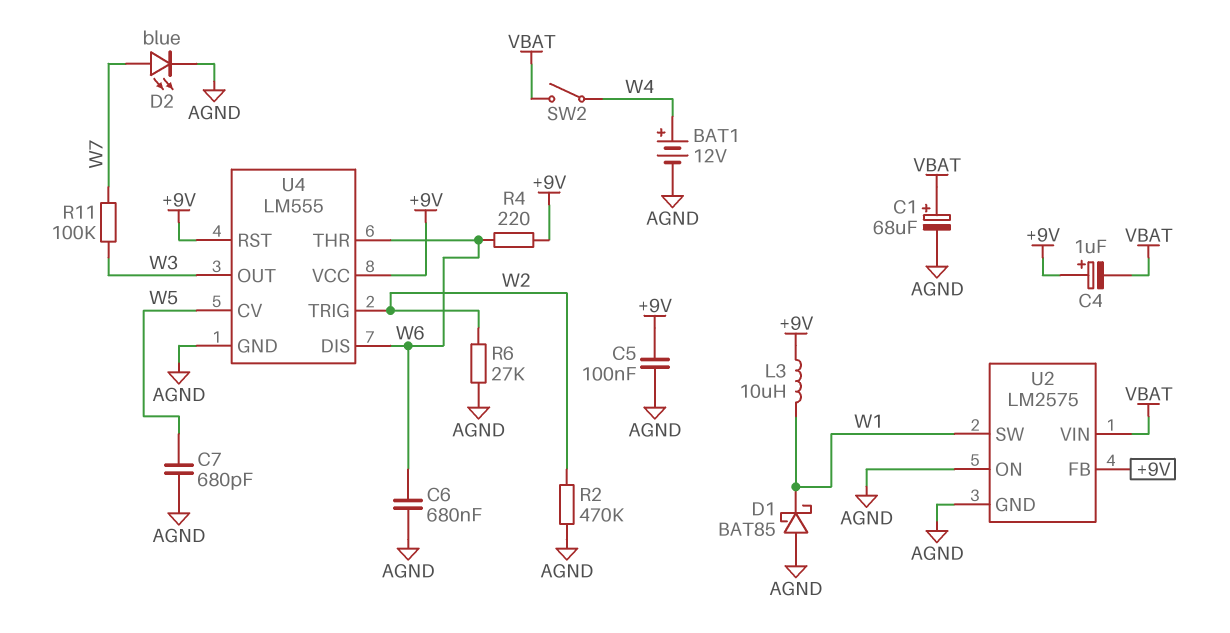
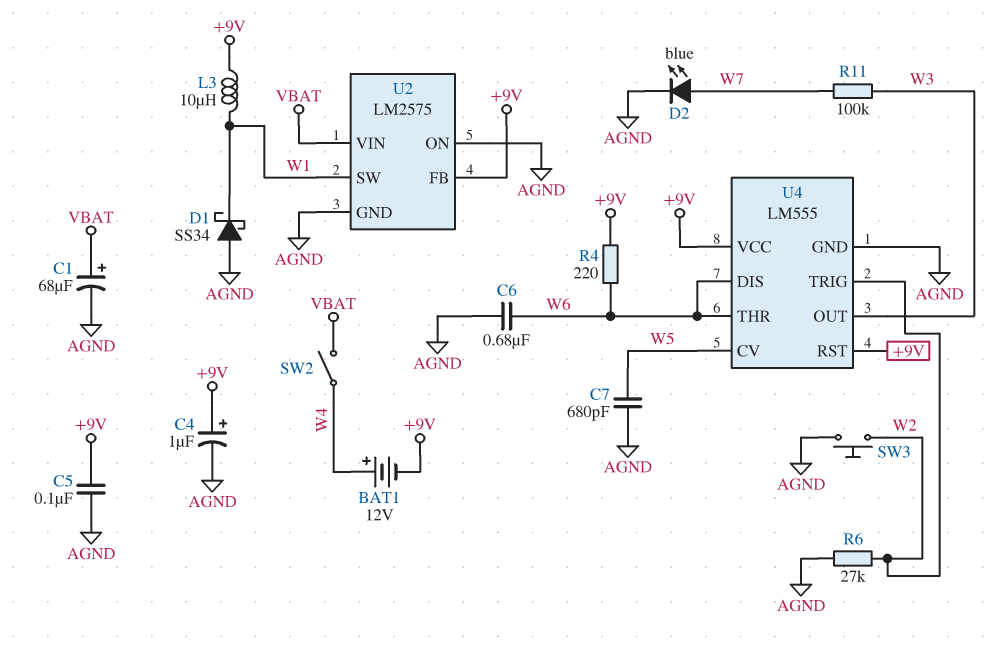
BAT1: 12V (plus W4, minus AGND) -> 12V (plus W4, minus +9V)
C4: 1uF (plus +9V, minus VBAT) -> 1uF (plus +9V, minus AGND)
D1: schottky BAT85 (A AGND, K W1) -> schottky SS34 (A AGND, K W1)
R2: 470k (AGND, W2) -> none
SW3: none -> button (AGND, W2)

